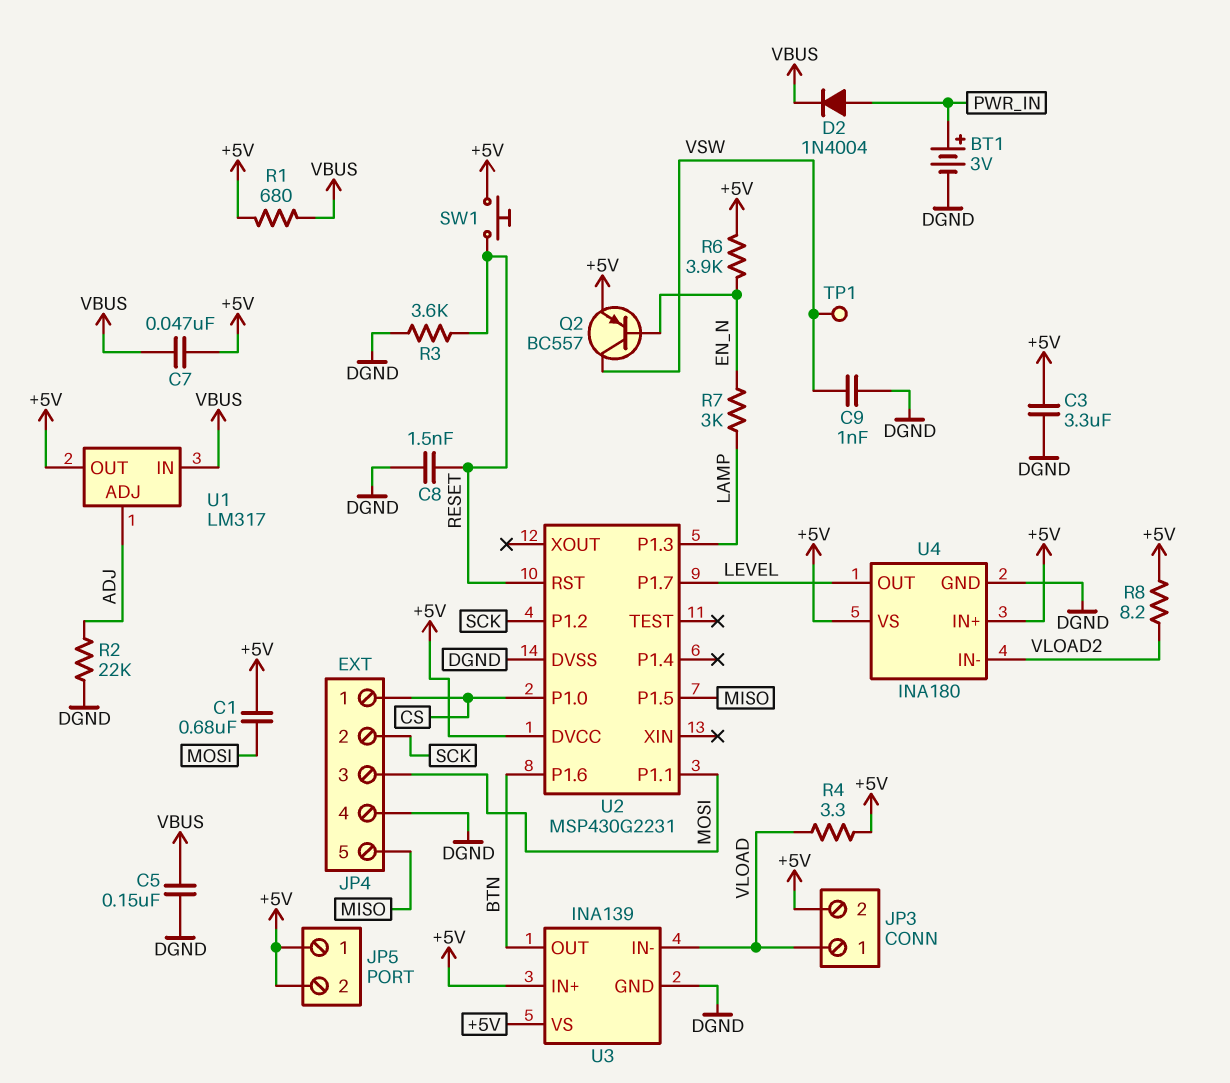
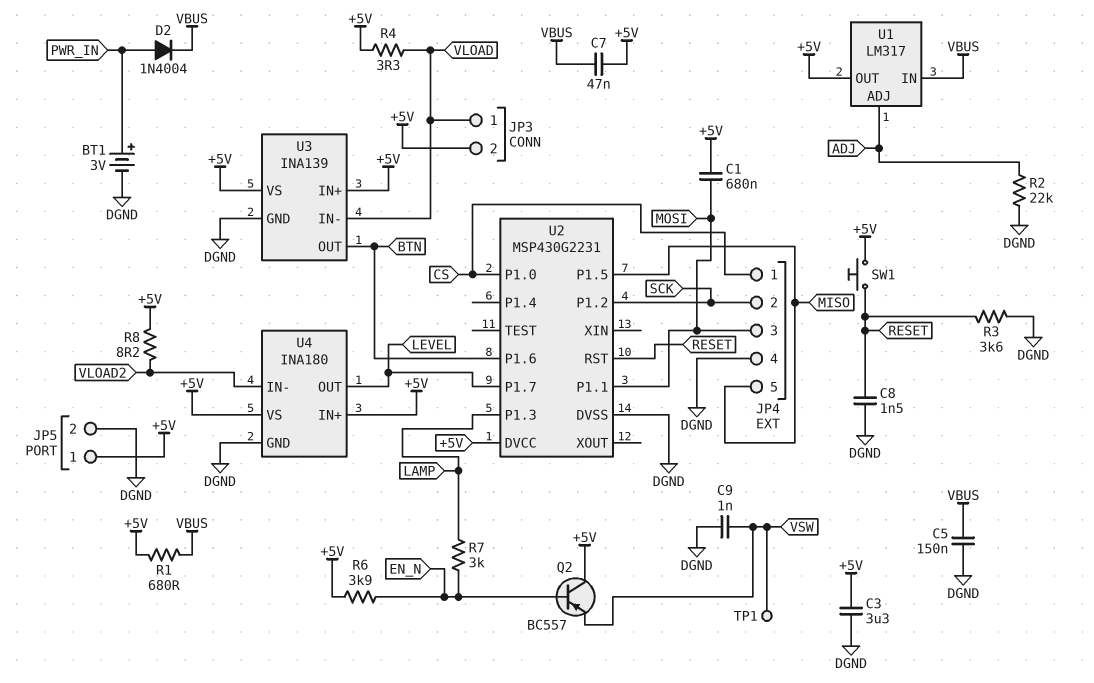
JP5 pin 2: +5V -> DGND
Q2: PNP BC557 (B EN_N, C VSW, E +5V) -> PNP BC557 (B EN_N, C +5V, E VSW)

